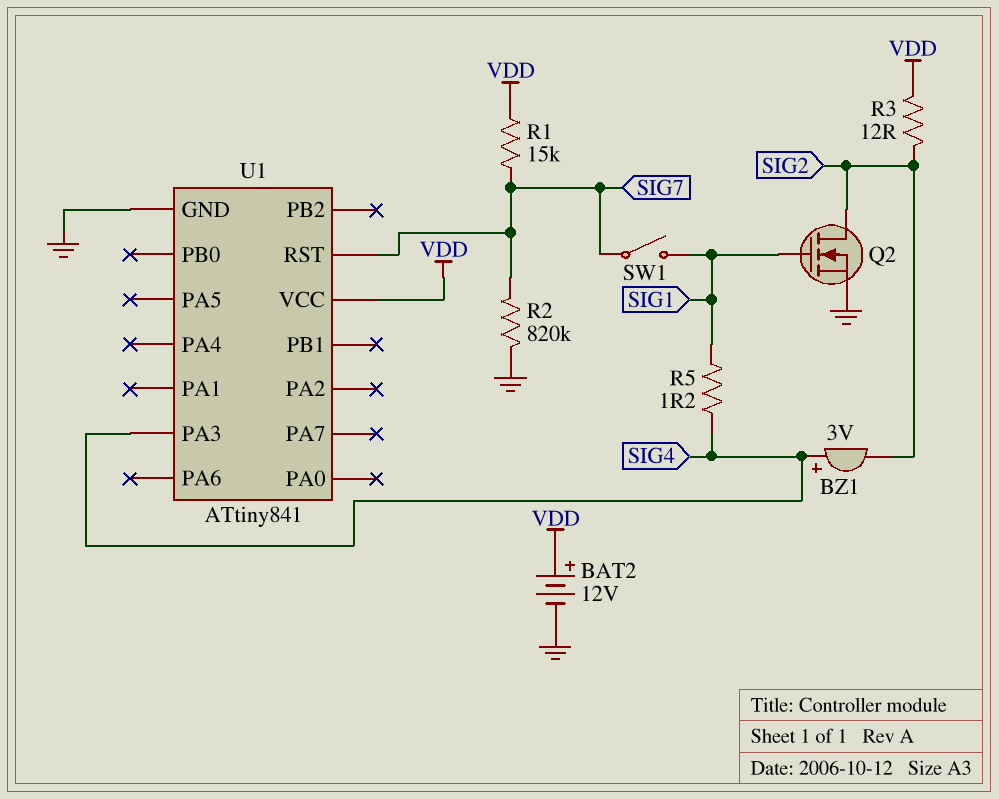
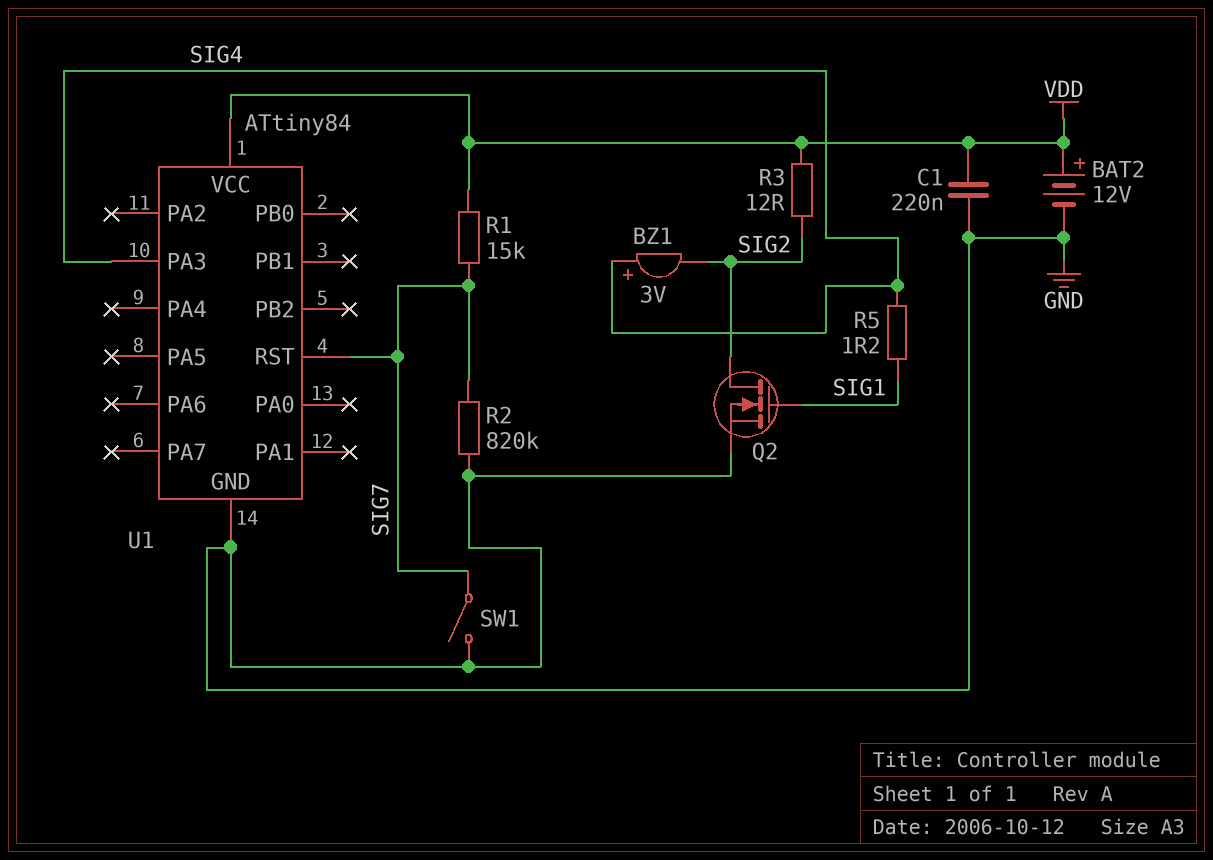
C1: none -> 220nF (GND, VDD)
SW1: switch (SIG1, SIG7) -> switch (GND, SIG7)
U1: ATtiny841 -> ATtiny84

